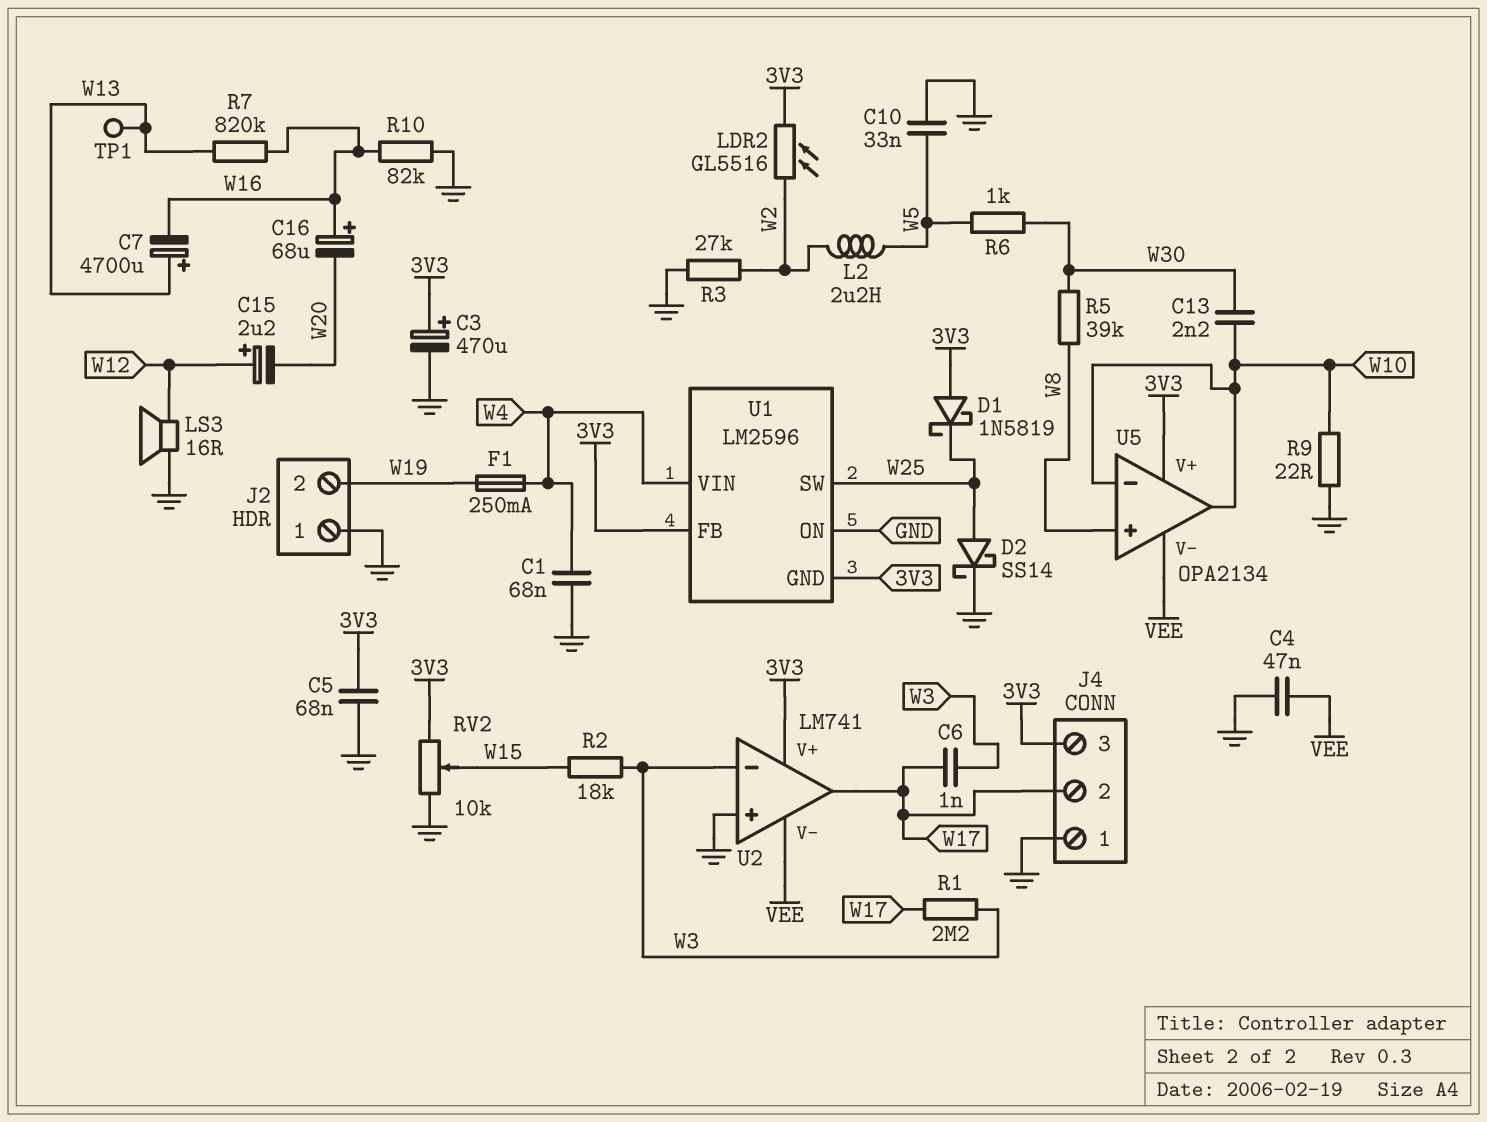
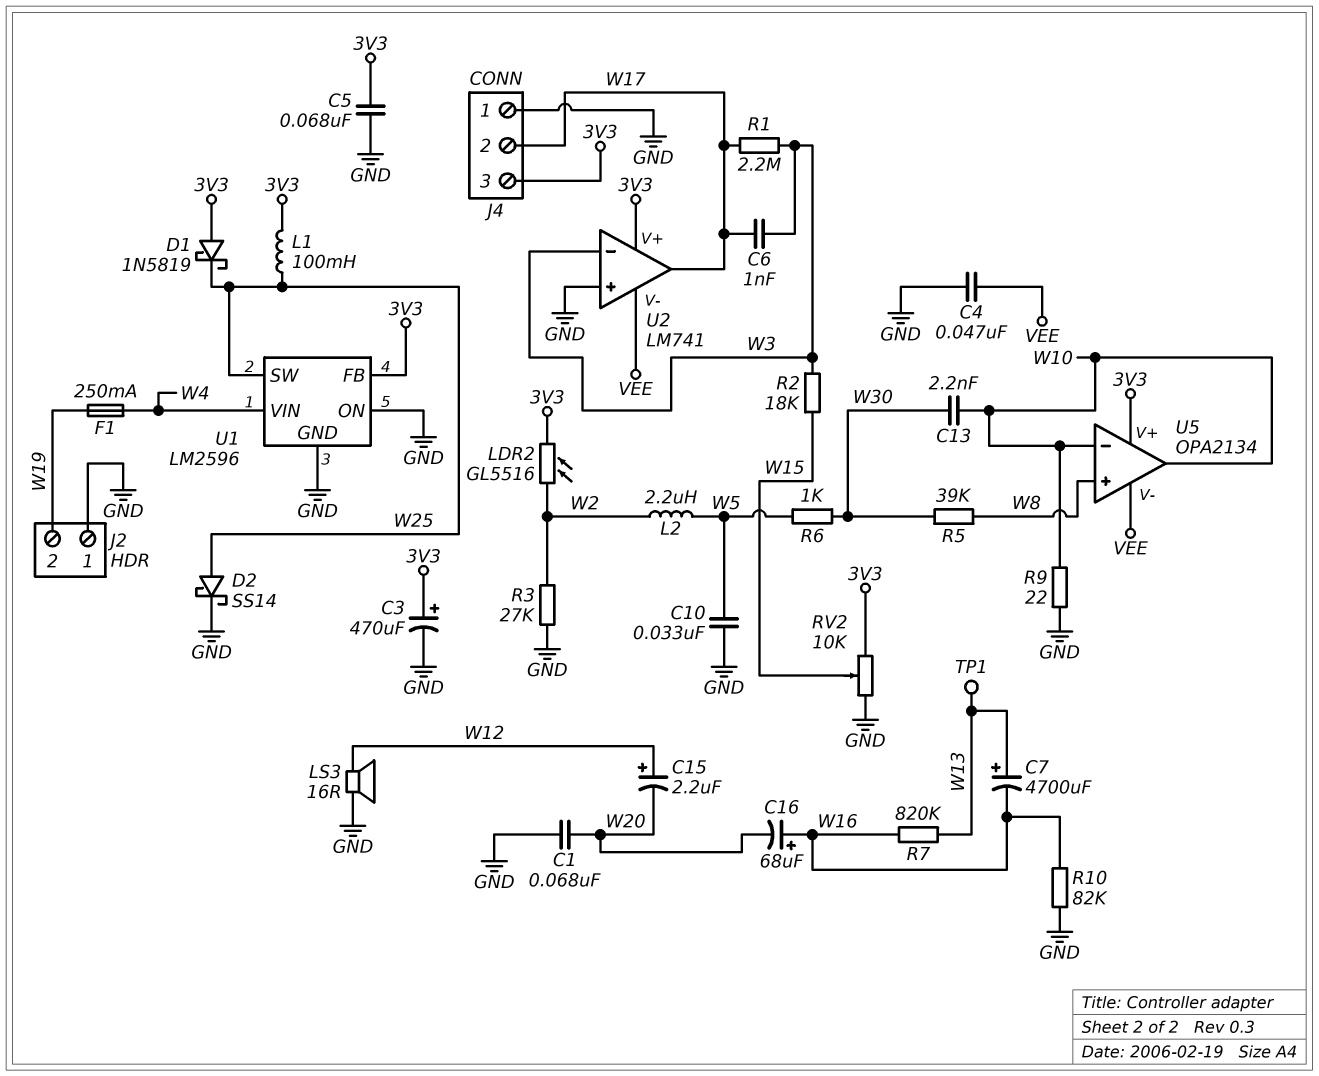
C1: 68nF (GND, W4) -> 68nF (GND, W20)
L1: none -> 100mH (3V3, W25)
U1 pin GND: 3V3 -> GND

